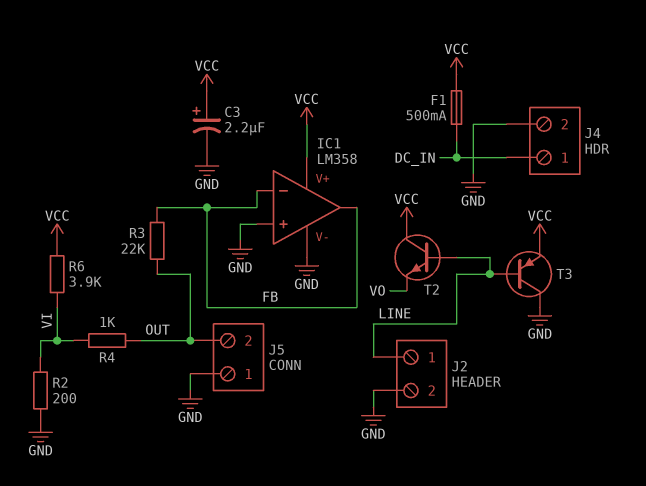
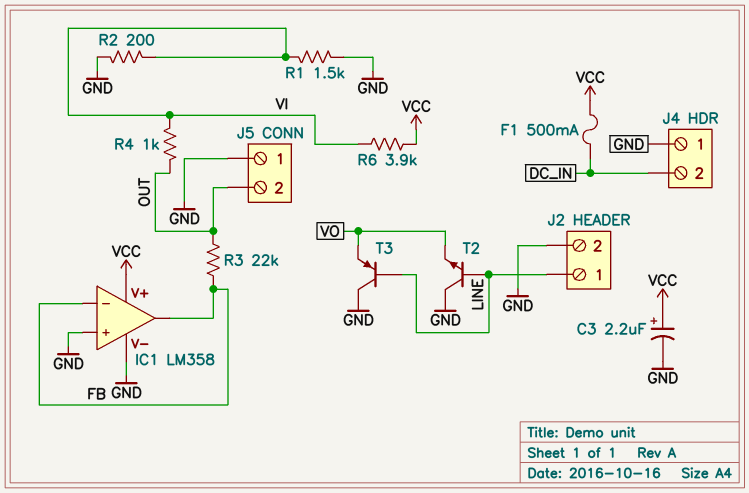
J4 pin 1: DC_IN -> GND
J4 pin 2: GND -> DC_IN
R1: none -> 1.5k (GND, VI)
T2: NPN (B LINE, C VCC, E VO) -> NPN (B LINE, C GND, E VO)
T3: PNP (B LINE, C GND, E VCC) -> PNP (B LINE, C GND, E VO)

